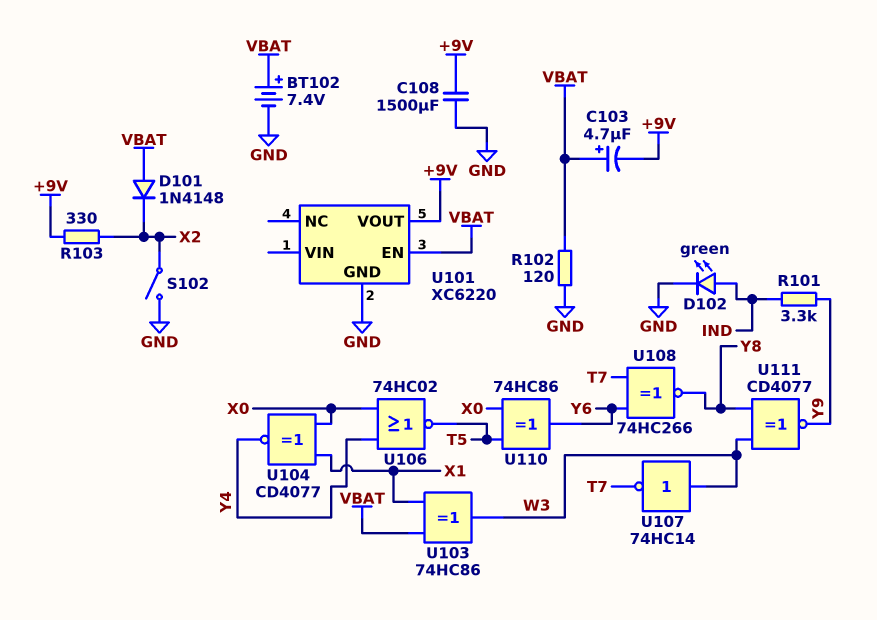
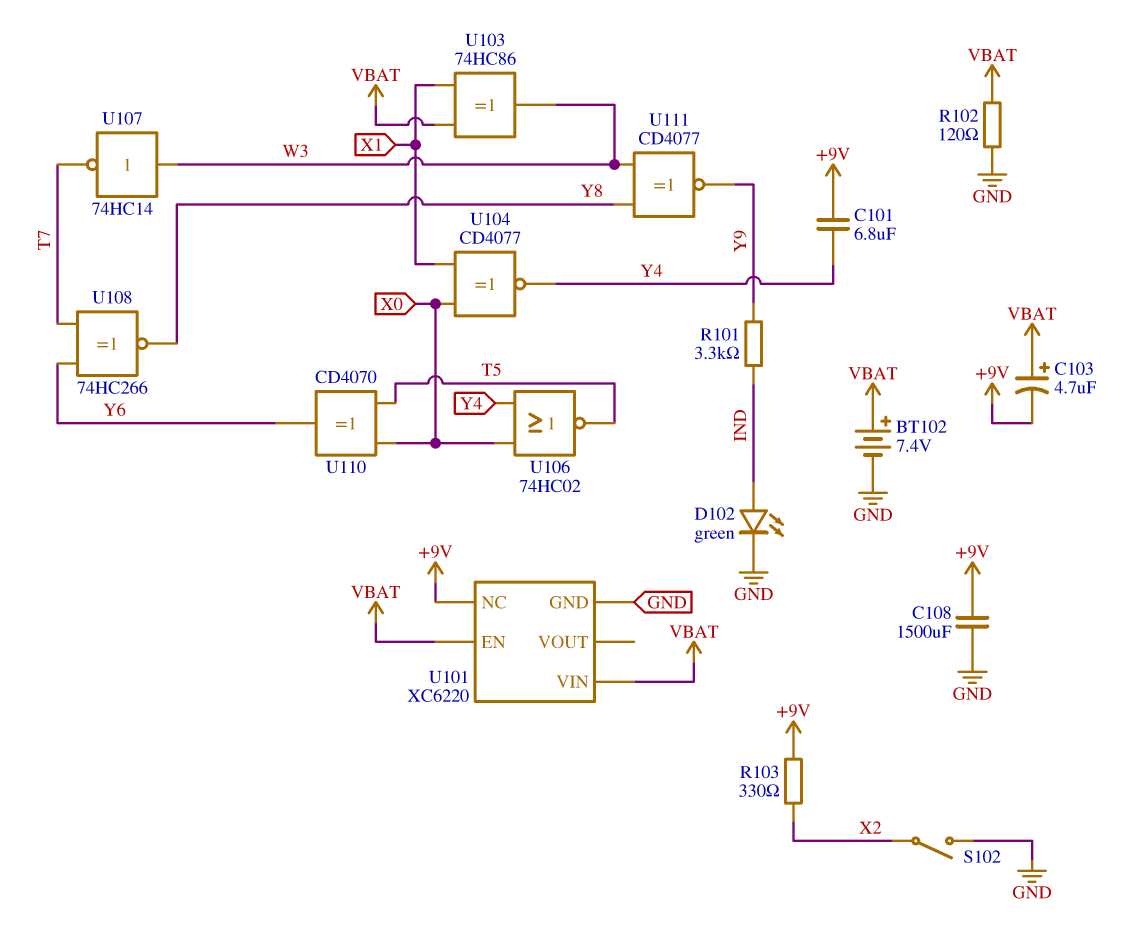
C101: none -> 6.8uF (+9V, Y4)
D101: diode 1N4148 (A VBAT, K X2) -> none
U101 pin NC: none -> +9V
U101 pin VIN: none -> VBAT
U101 pin VOUT: +9V -> none
U110: XOR 74HC86 (in T5, in X0, out Y6) -> XOR CD4070 (in T5, in X0, out Y6)

